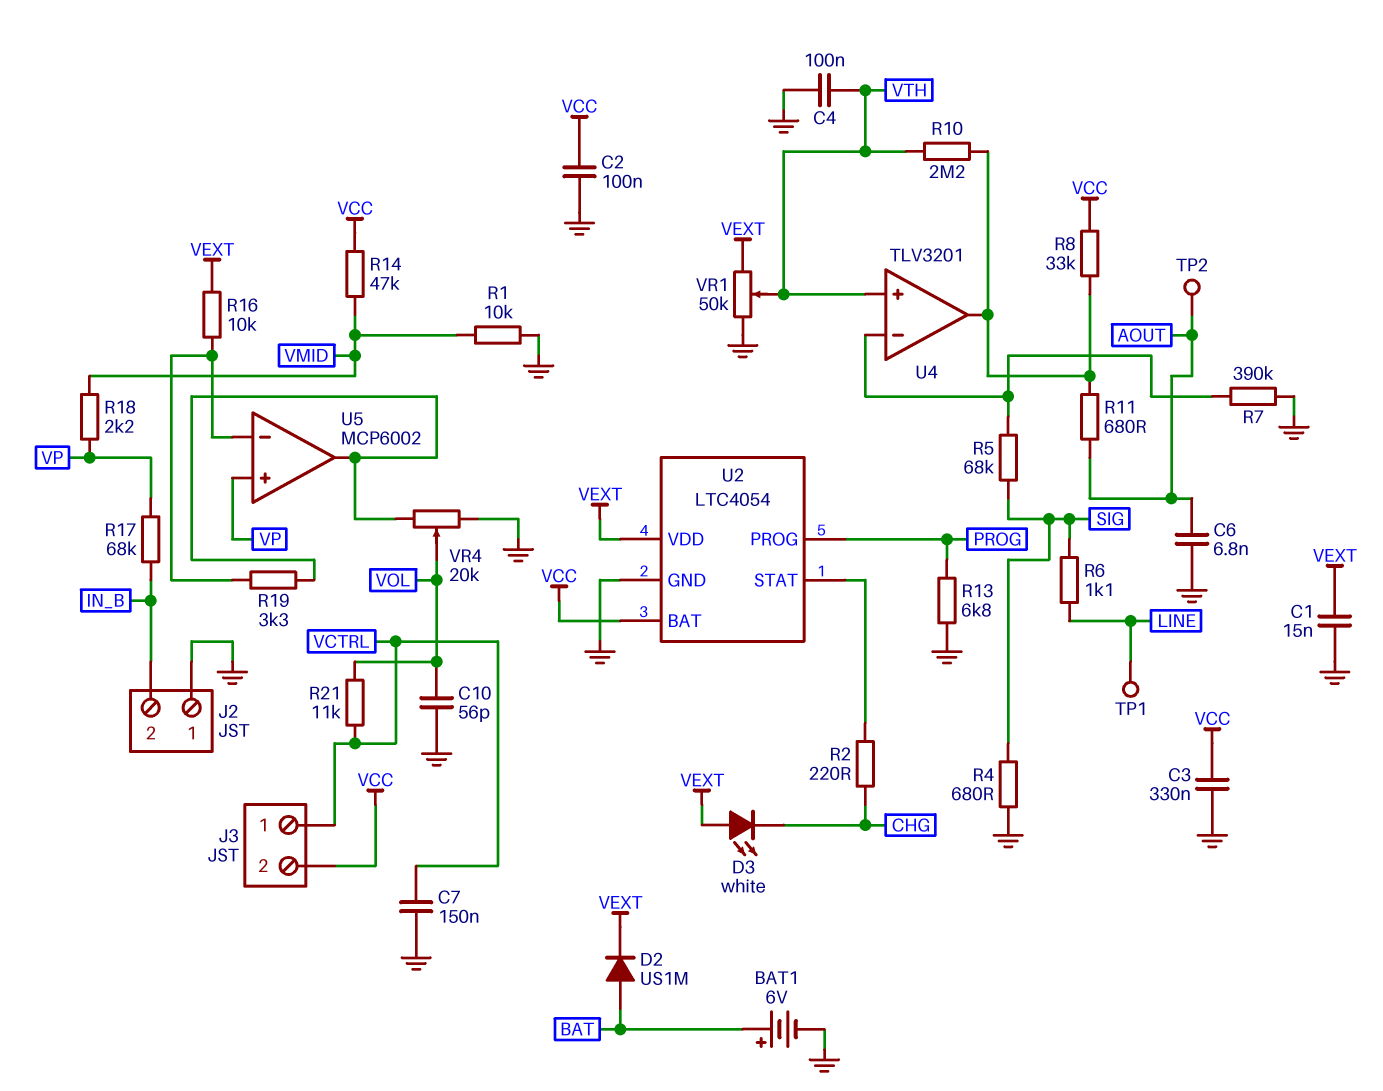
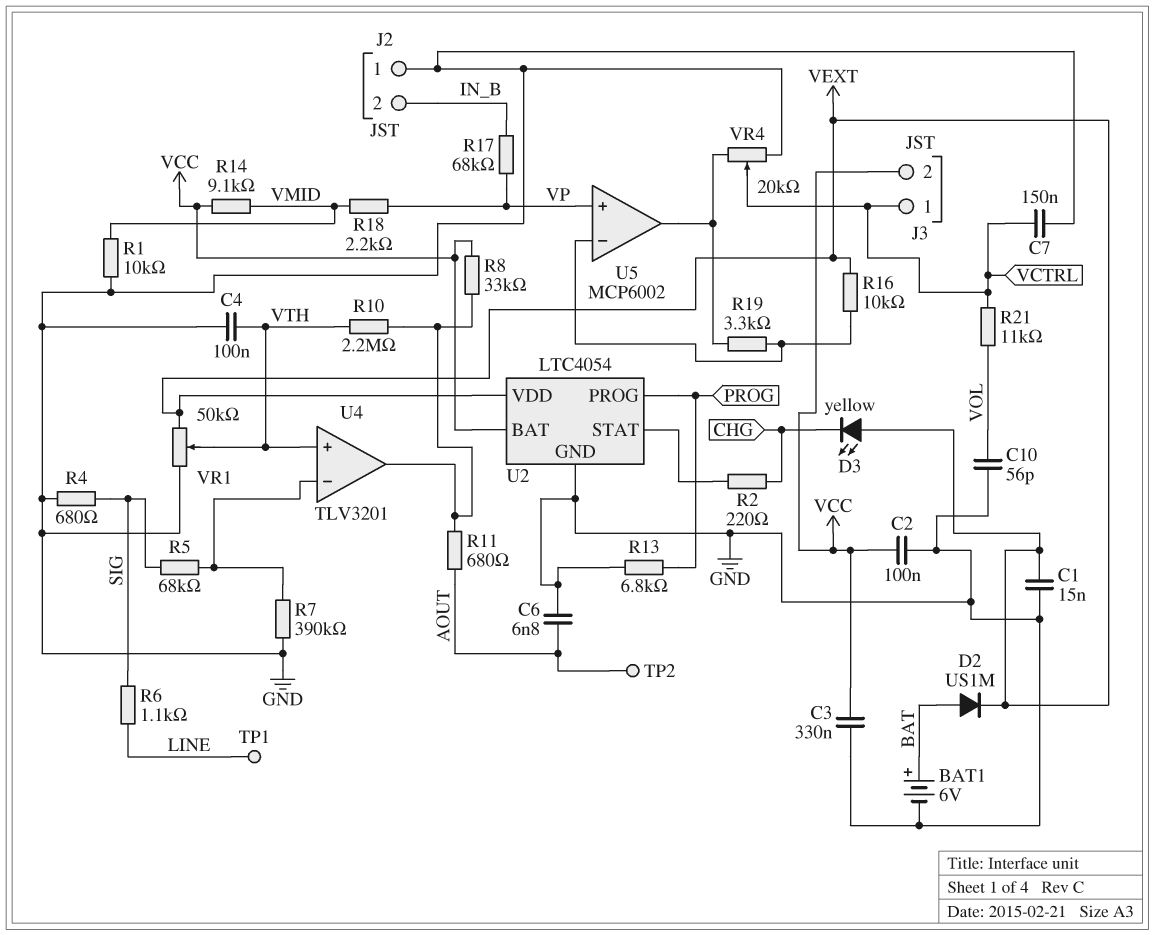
D3: LED white (A VEXT, K CHG) -> LED yellow (A VEXT, K CHG)
R14: 47k (VCC, VMID) -> 9.1k (VCC, VMID)
VR4: 20k (GND, U5/out, wiper VOL) -> 20k (GND, U5/out, wiper VCTRL)

